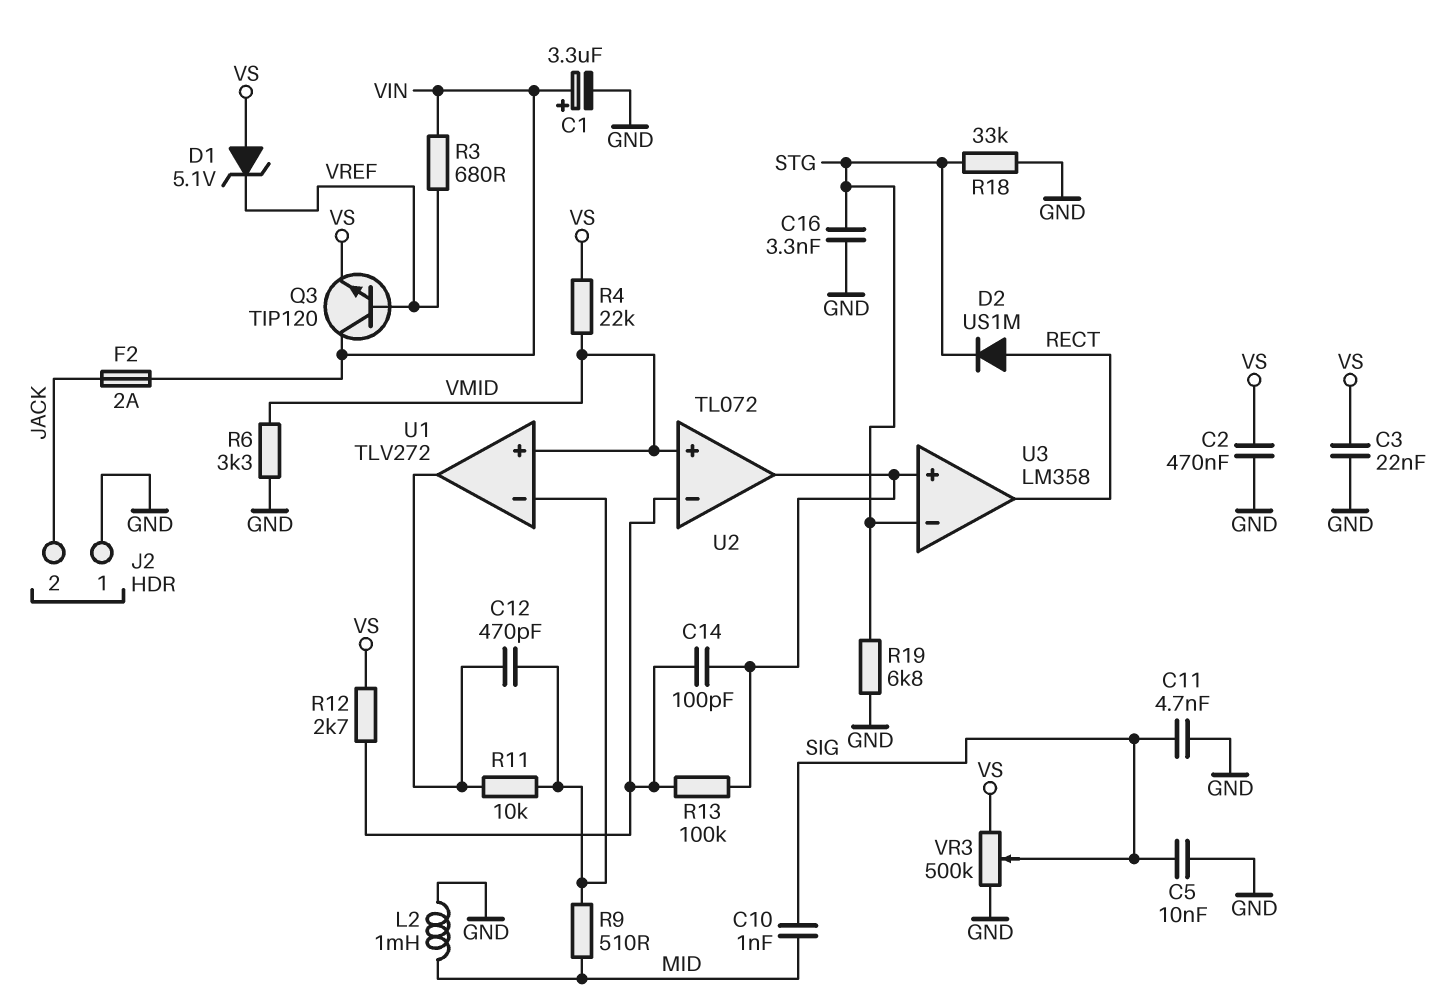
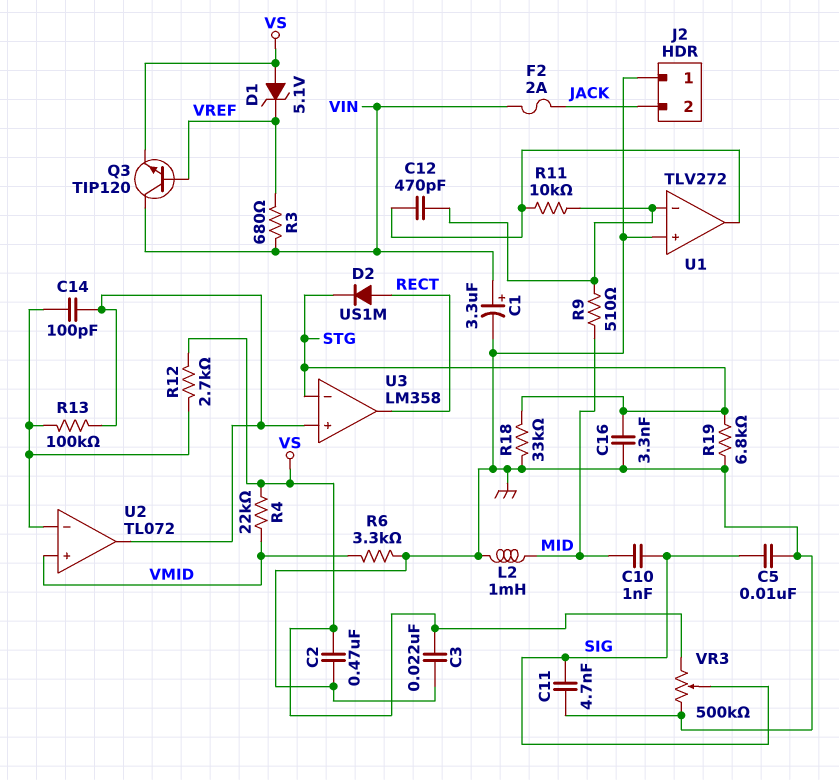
U1 pin in+: VMID -> GND

